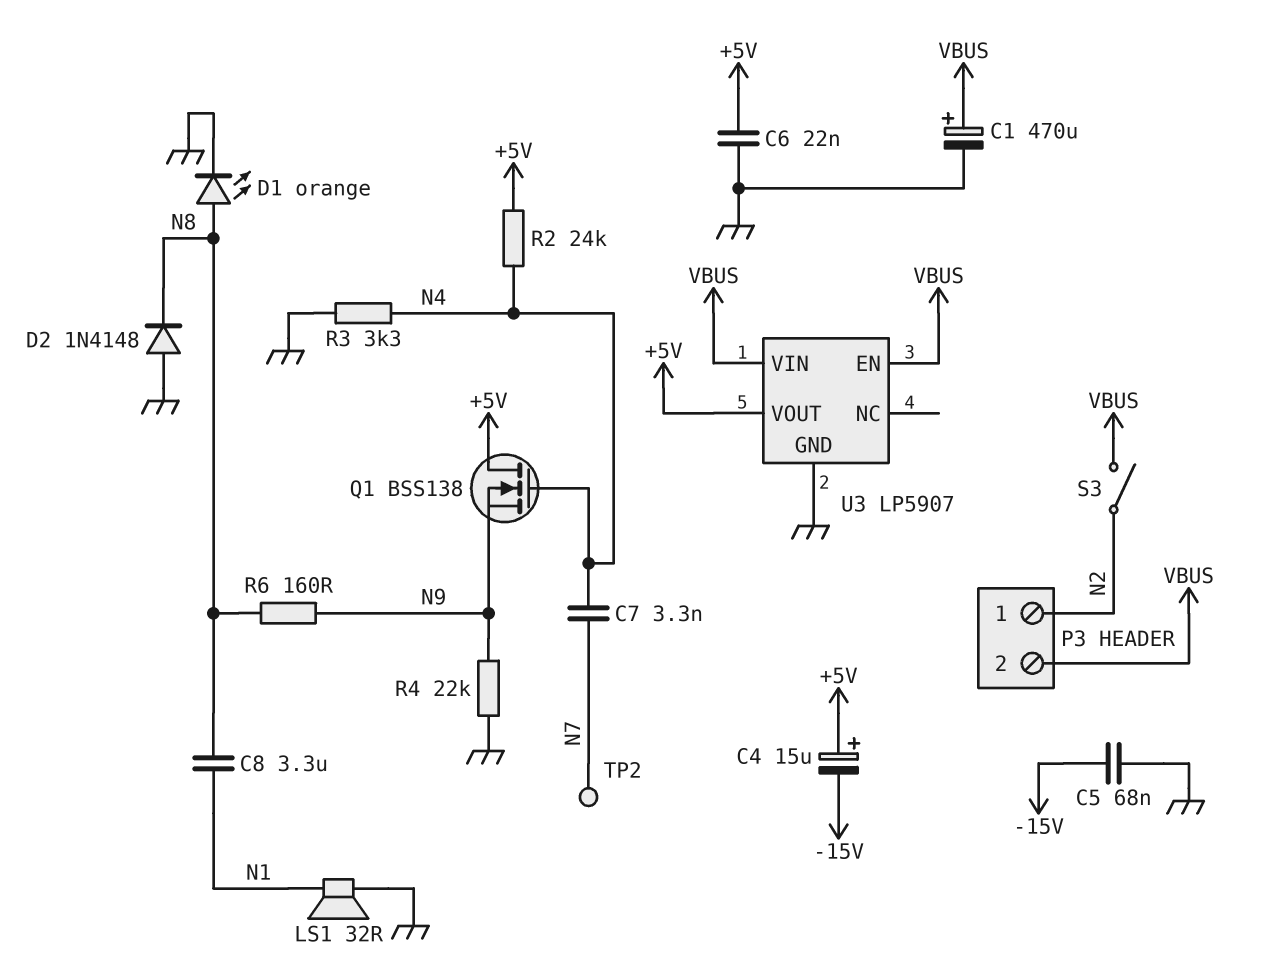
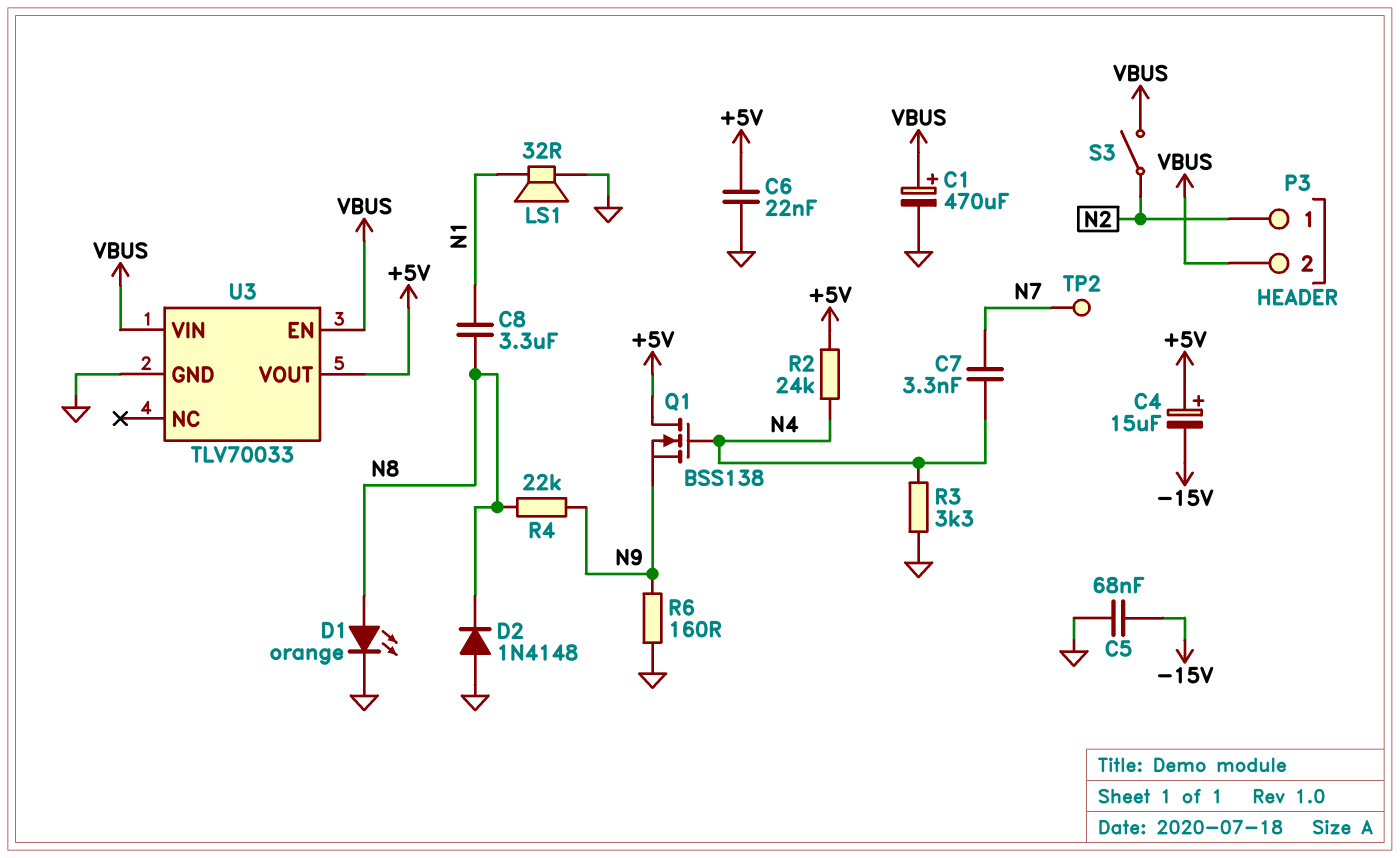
R4: 22k (GND, N9) -> 22k (N8, N9)
R6: 160 (N8, N9) -> 160 (GND, N9)
U3: LP5907 -> TLV70033

